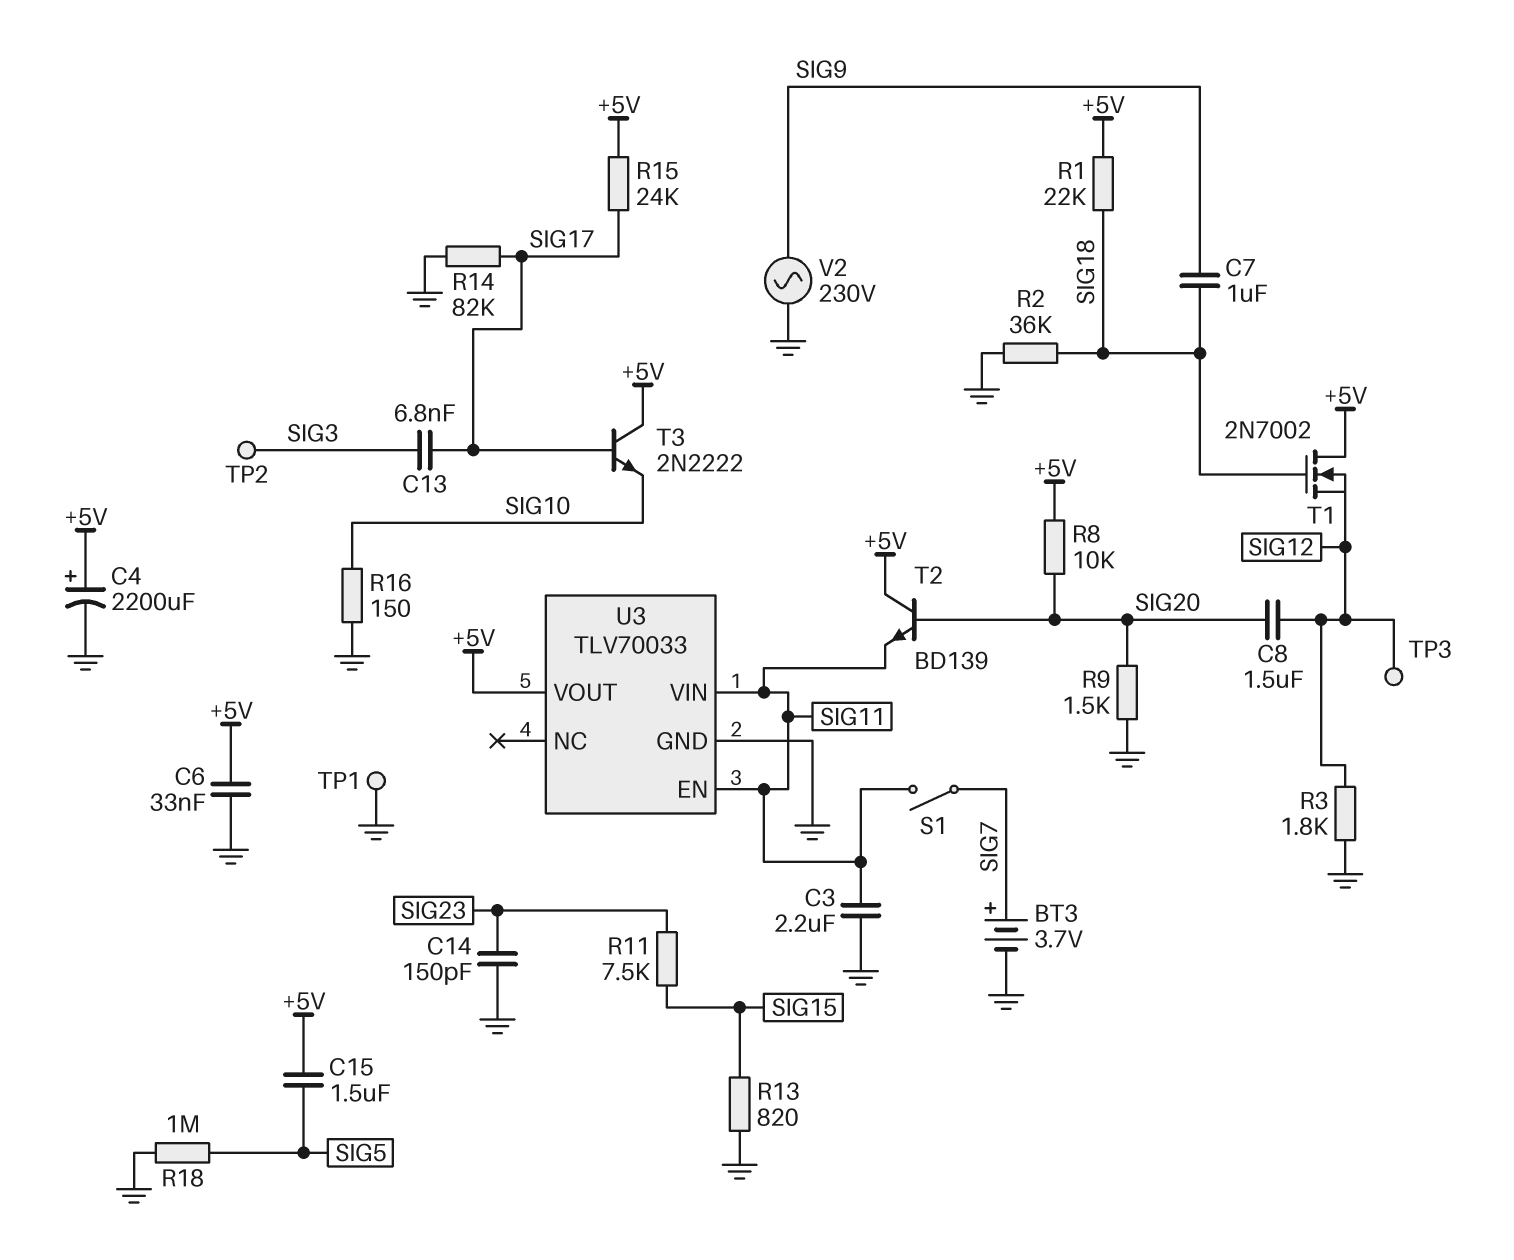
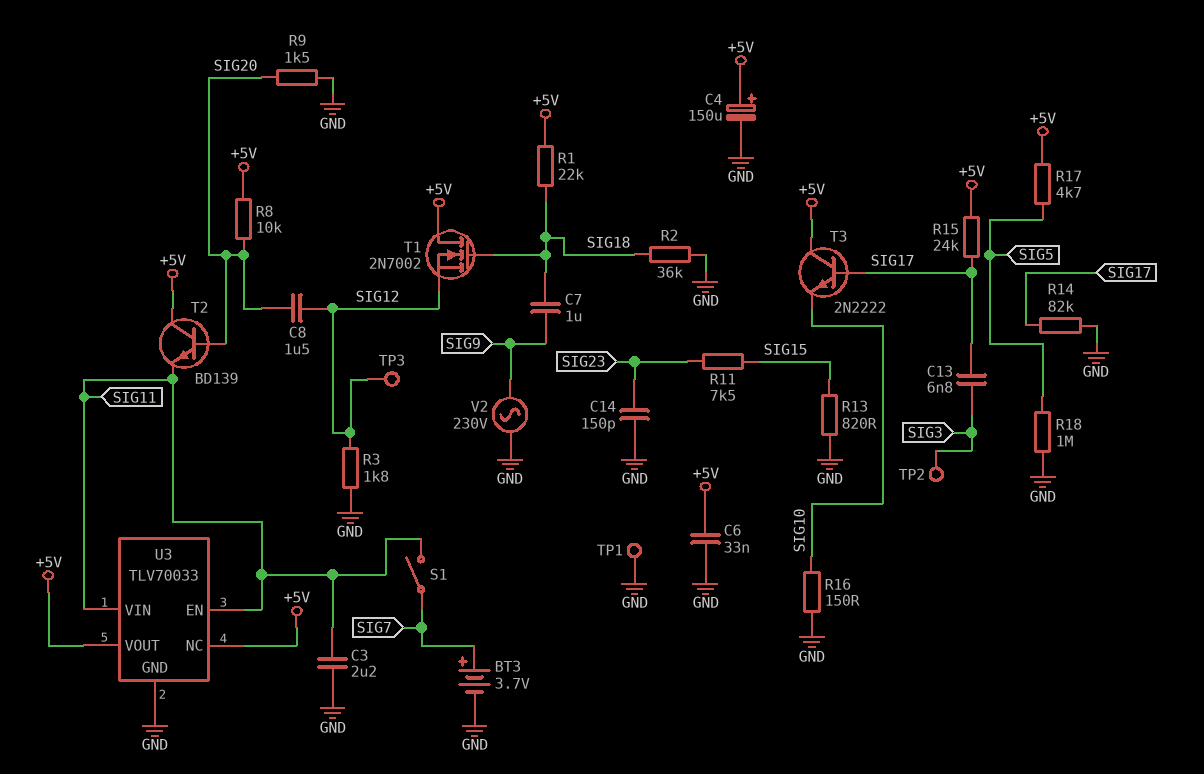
C4: 2200uF (plus +5V, minus GND) -> 150uF (plus +5V, minus GND)
C15: 1.5uF (+5V, SIG5) -> none
R17: none -> 4.7k (+5V, SIG5)
U3 pin NC: none -> +5V

